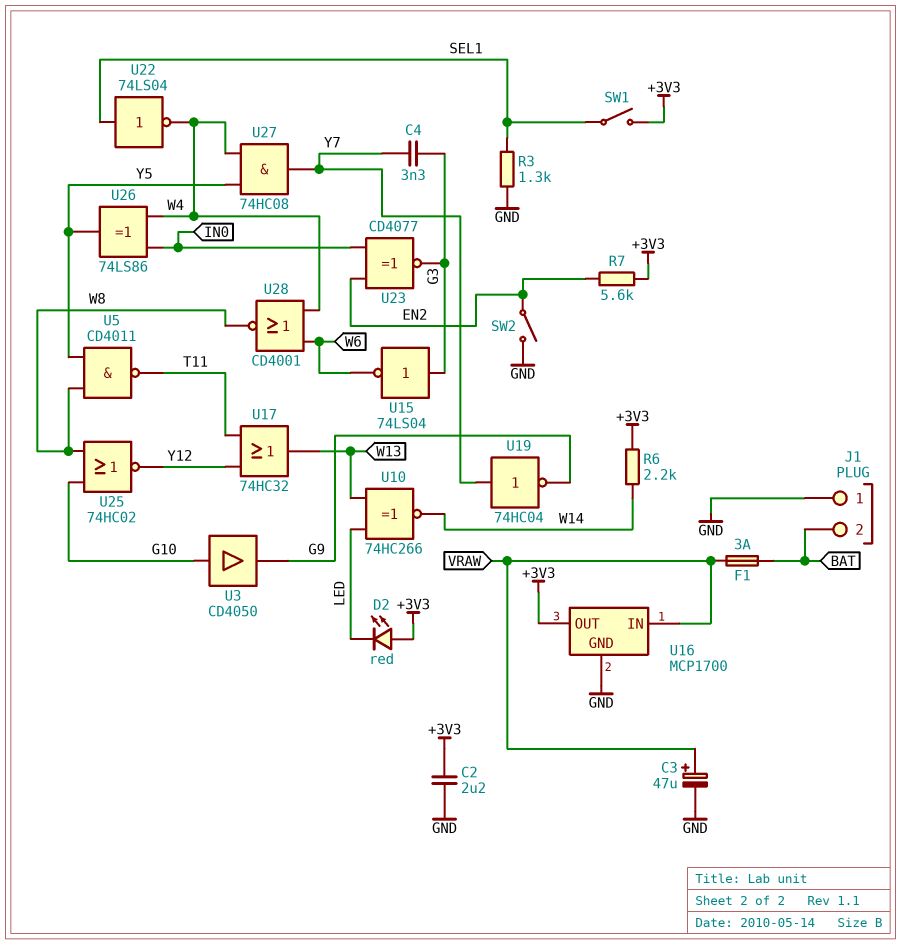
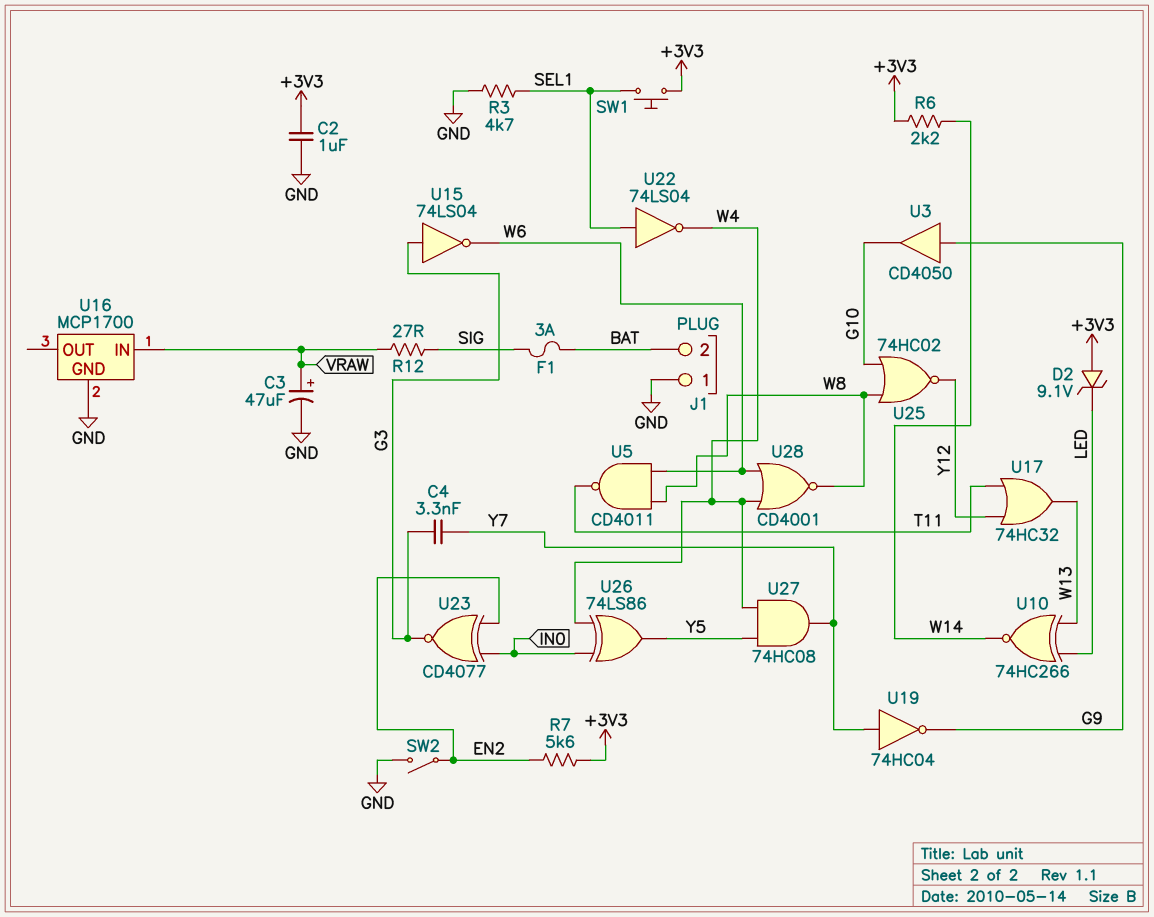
C2: 2.2uF (+3V3, GND) -> 1uF (+3V3, GND)
D2: LED red (A +3V3, K LED) -> zener 9.1V (A +3V3, K LED)
F1: 3A (BAT, VRAW) -> 3A (BAT, SIG)
R3: 1.3k (GND, SEL1) -> 4.7k (GND, SEL1)
R12: none -> 27 (SIG, VRAW)
SW1: switch (+3V3, SEL1) -> button (+3V3, SEL1)
U3: buffer CD4050 (in G10, out G9) -> buffer CD4050 (in G9, out G10)
U5: NAND CD4011 (in W8, in Y5, out T11) -> NAND CD4011 (in W6, in W8, out T11)
U16 pin OUT: +3V3 -> none

